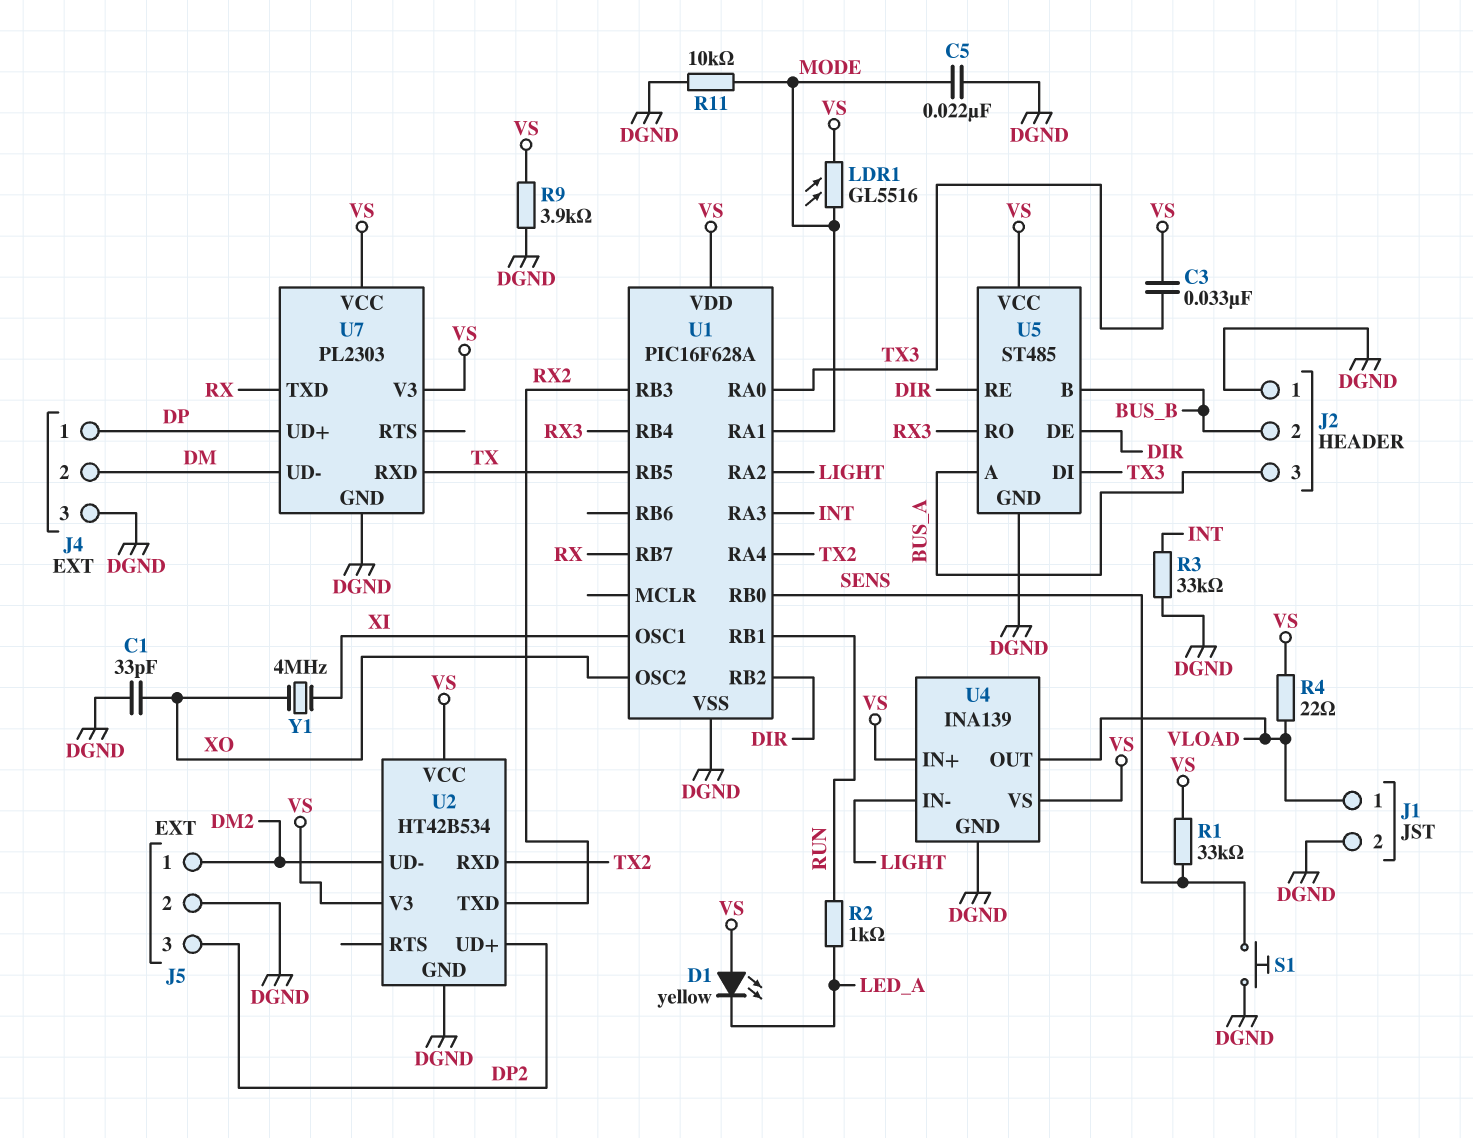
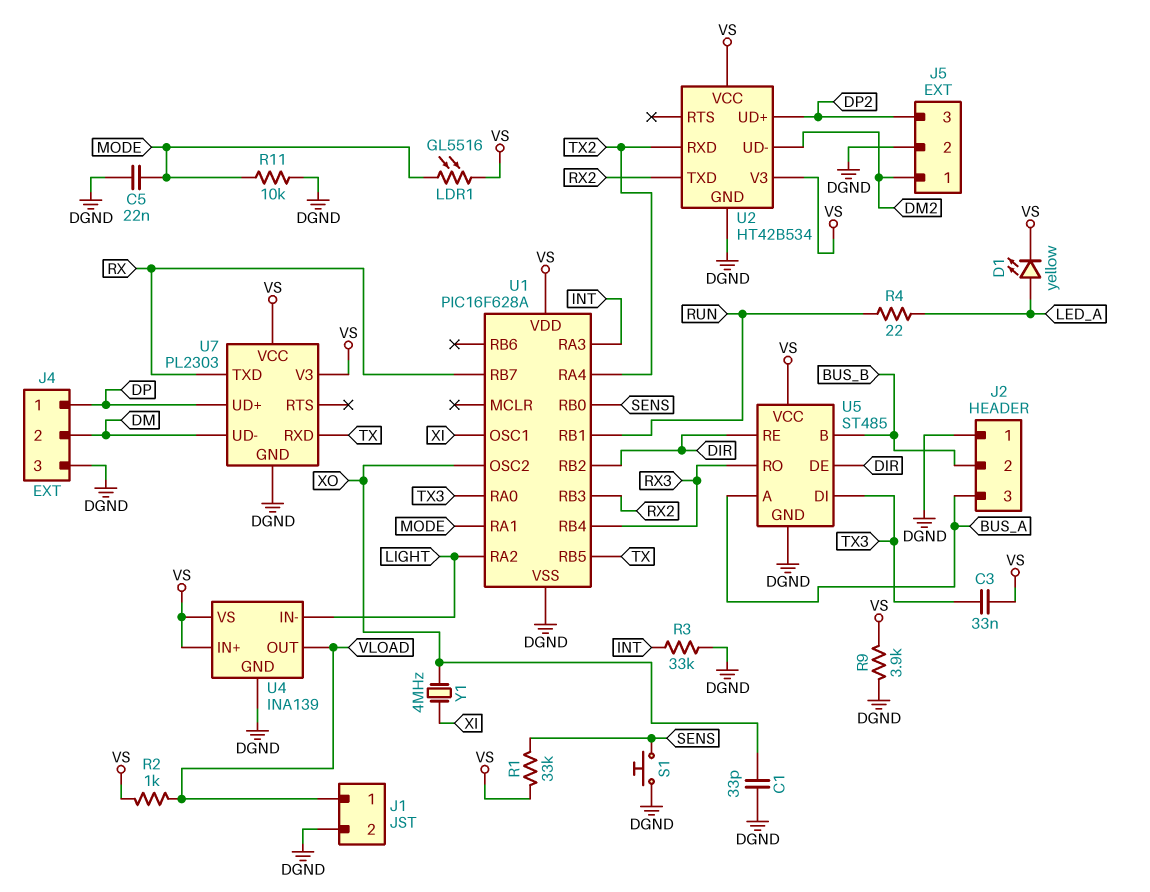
D1: LED yellow (A VS, K LED_A) -> LED yellow (A LED_A, K VS)
R2: 1k (LED_A, RUN) -> 1k (VLOAD, VS)
R4: 22 (VLOAD, VS) -> 22 (LED_A, RUN)

